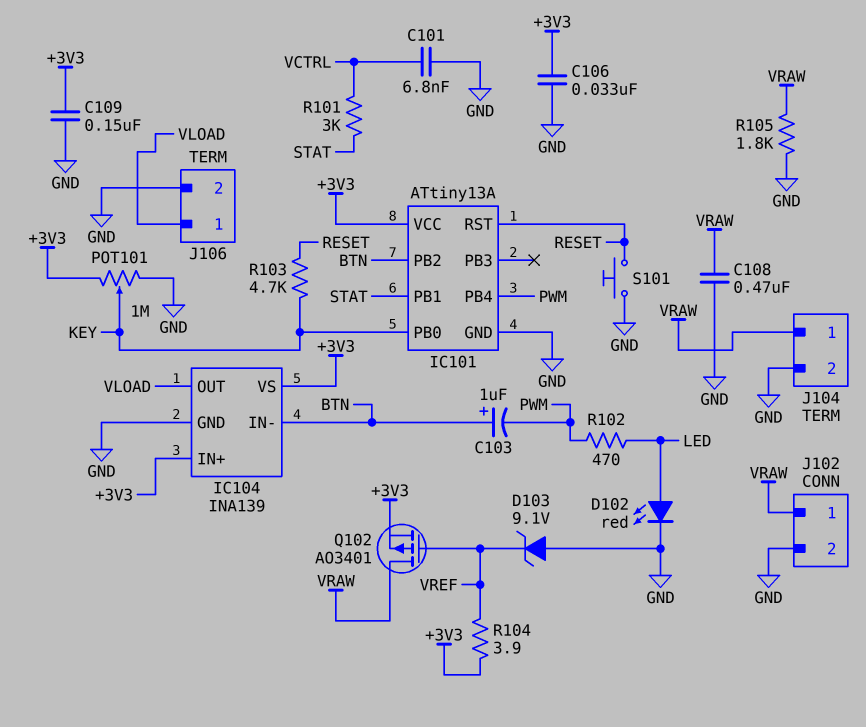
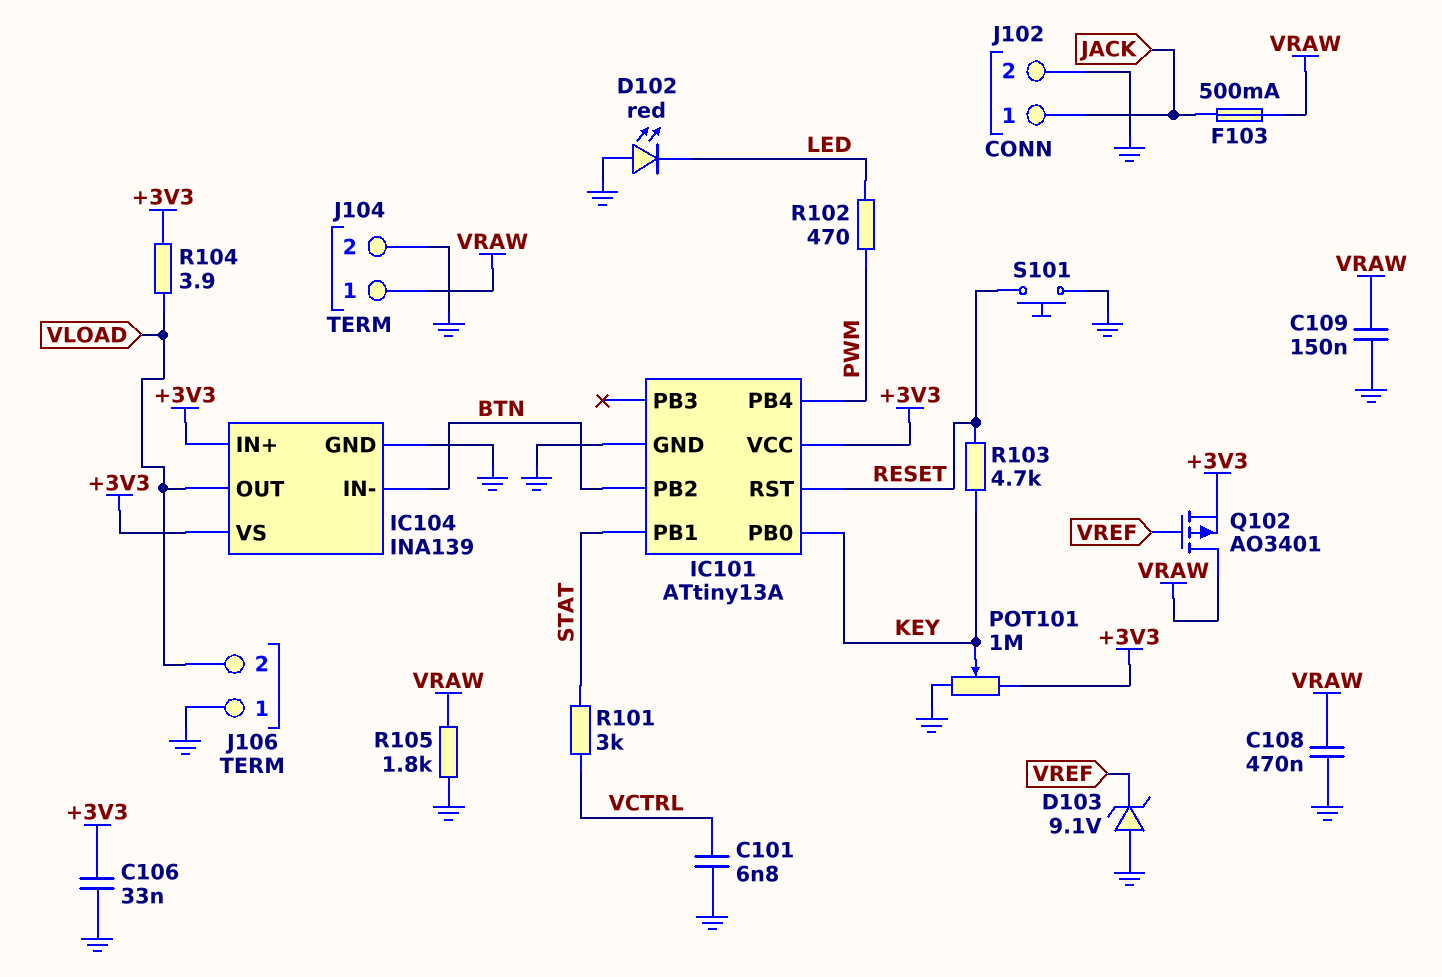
C103: 1uF (plus BTN, minus PWM) -> none
C109: 150nF (+3V3, GND) -> 150nF (GND, VRAW)
D102: LED red (A LED, K GND) -> LED red (A GND, K LED)
F103: none -> 500mA (JACK, VRAW)
J102 pin 1: VRAW -> JACK
J106 pin 1: VLOAD -> GND
J106 pin 2: GND -> VLOAD
R104: 3.9 (+3V3, VREF) -> 3.9 (+3V3, VLOAD)

